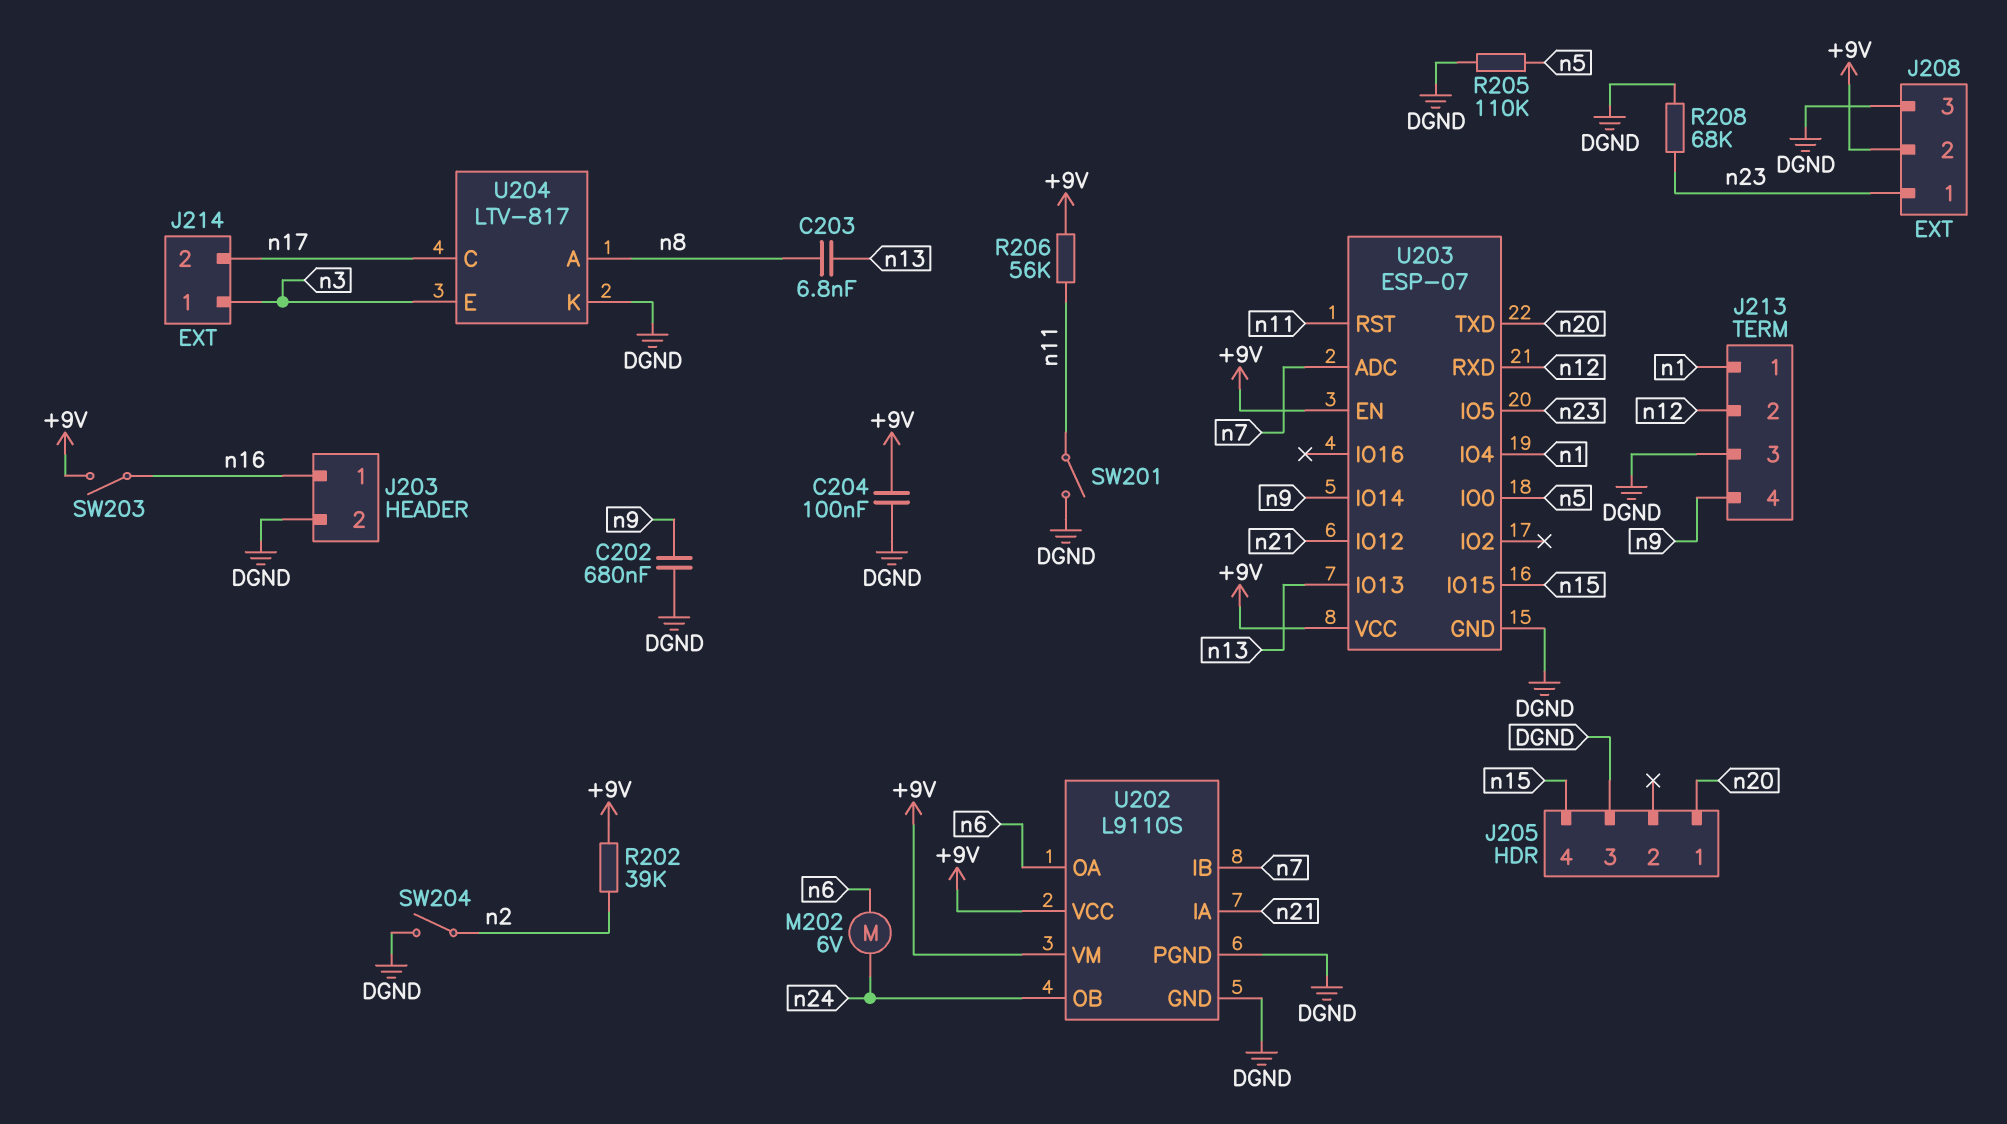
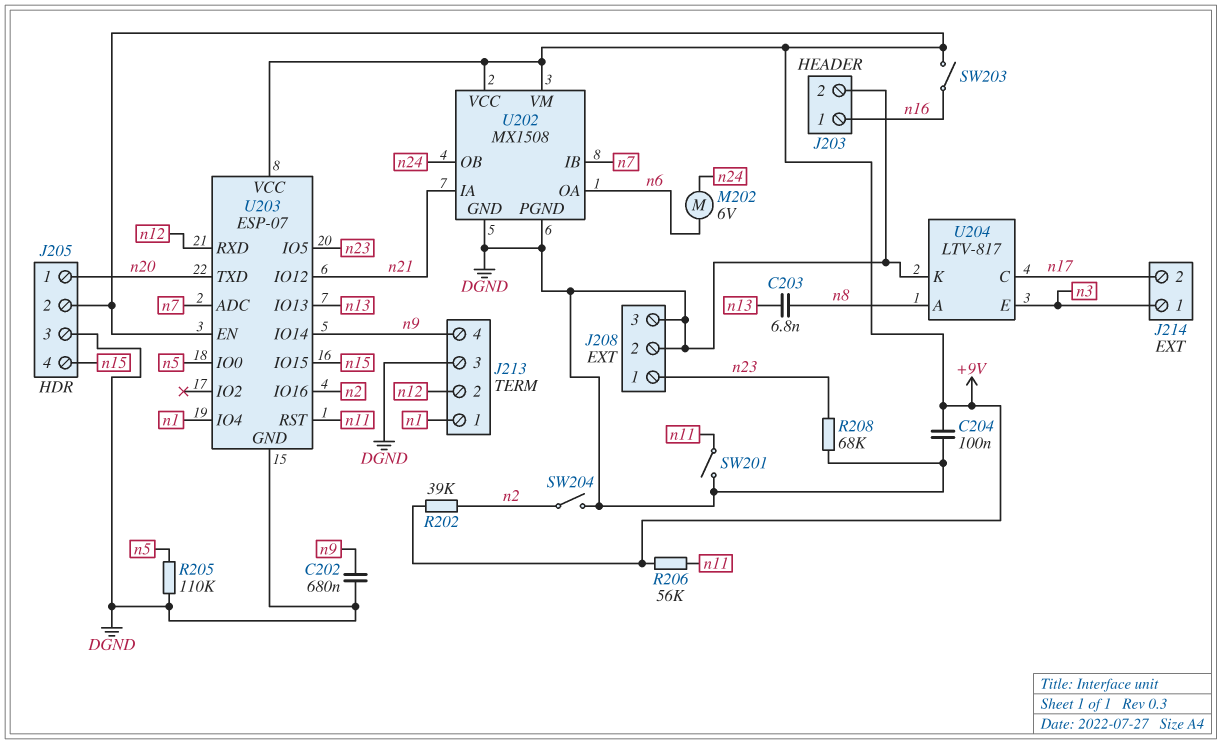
J205 pin 2: none -> +9V
J208 pin 2: +9V -> DGND
U202: L9110S -> MX1508
U203 pin IO16: none -> n2

